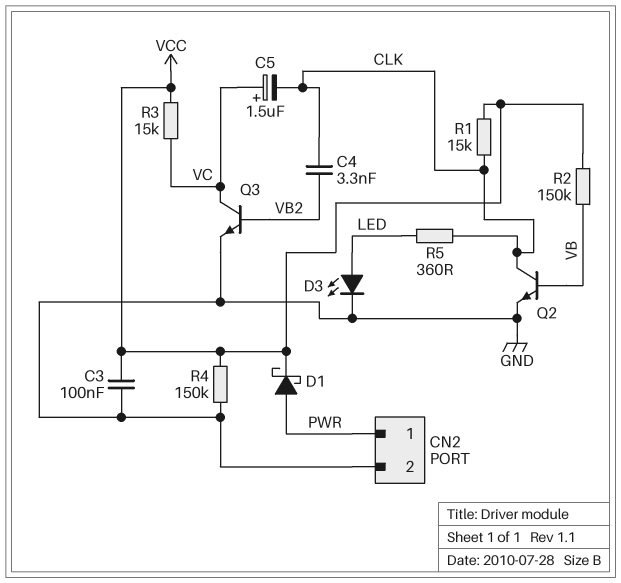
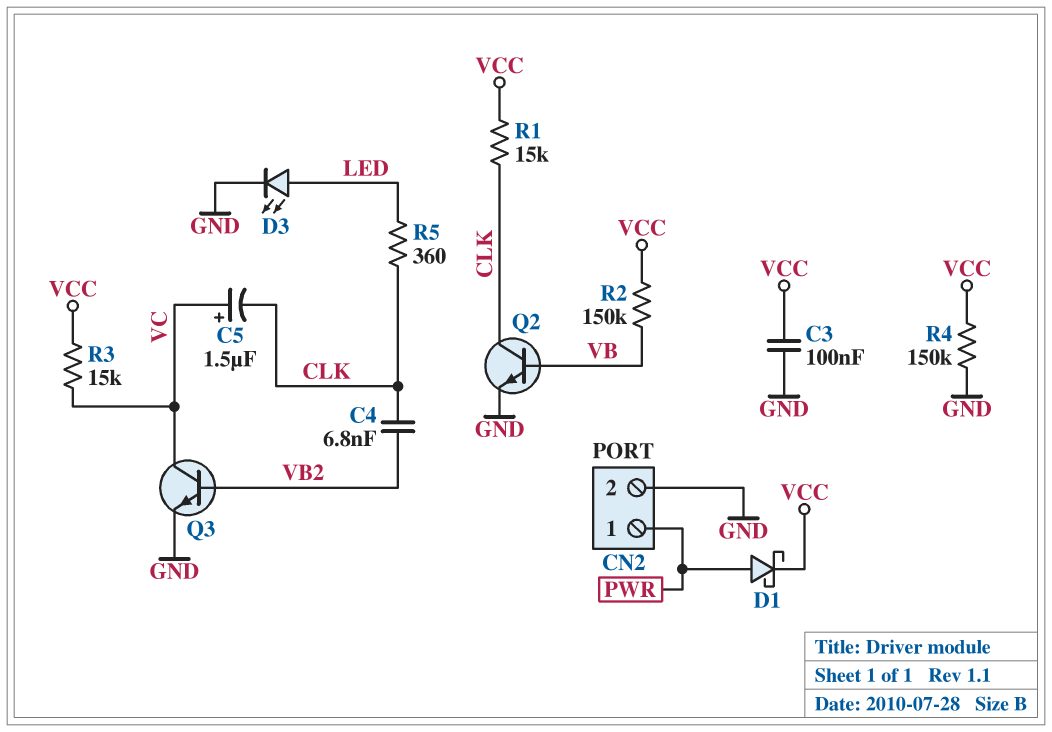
C4: 3.3nF (CLK, VB2) -> 6.8nF (CLK, VB2)

